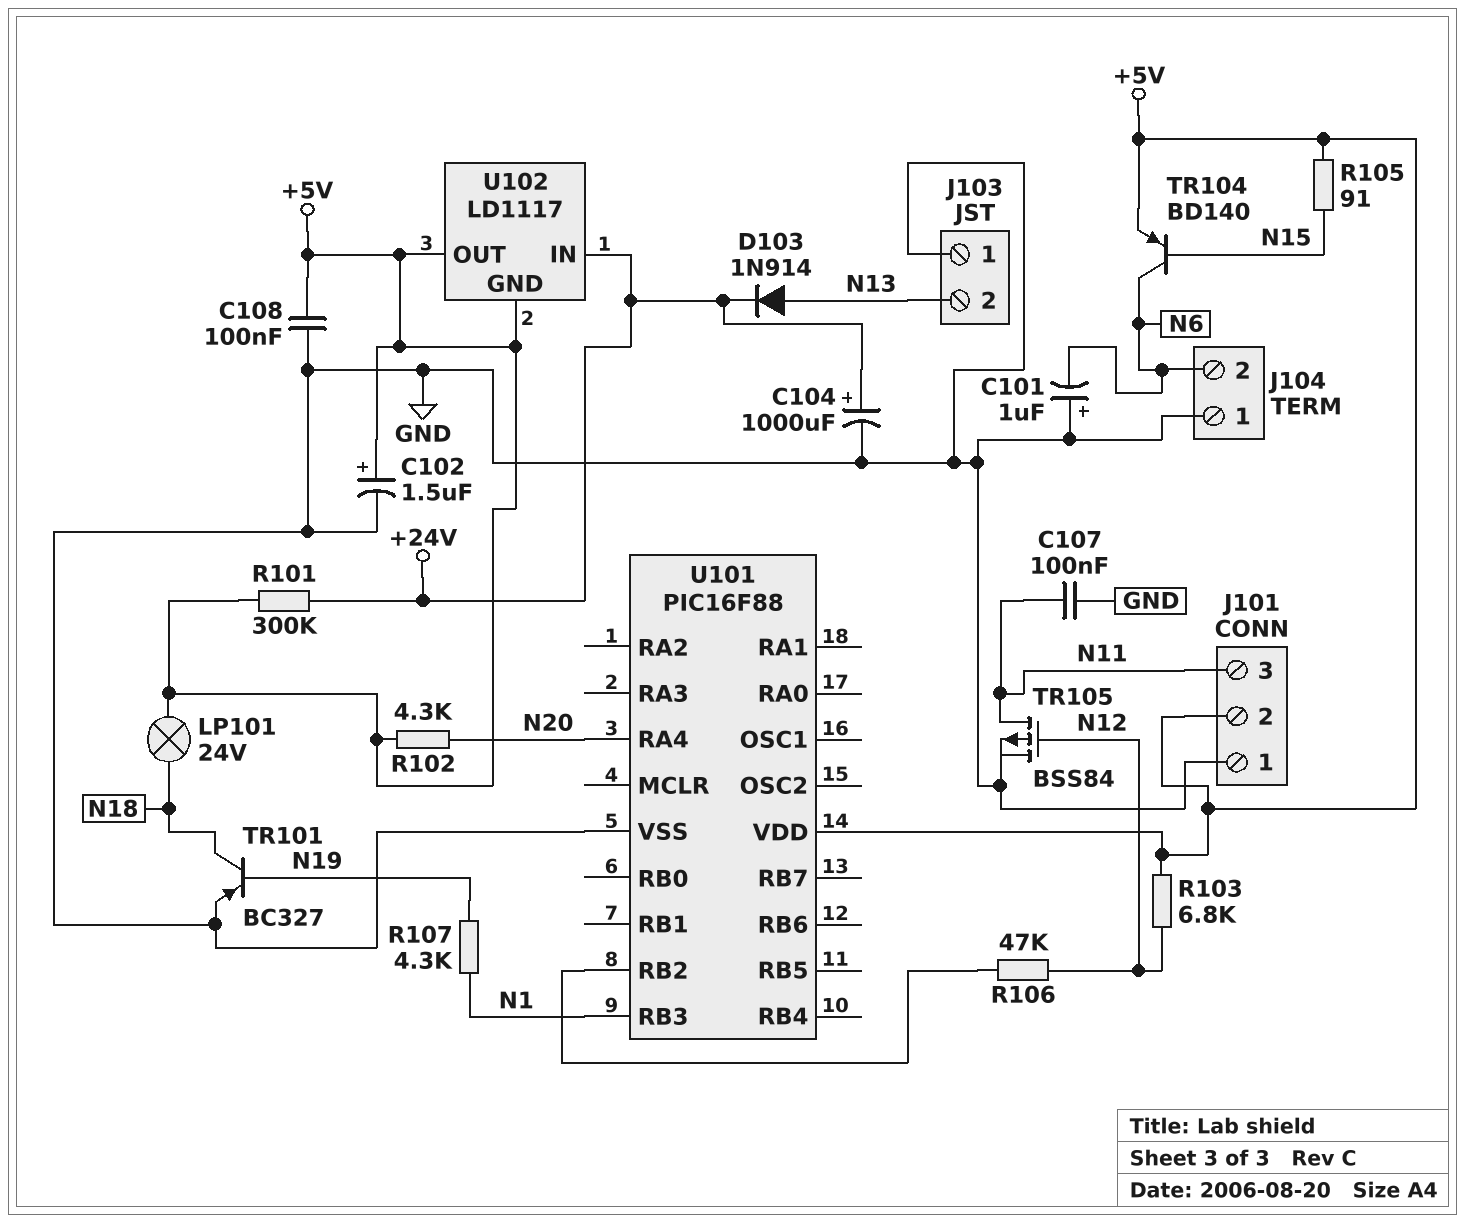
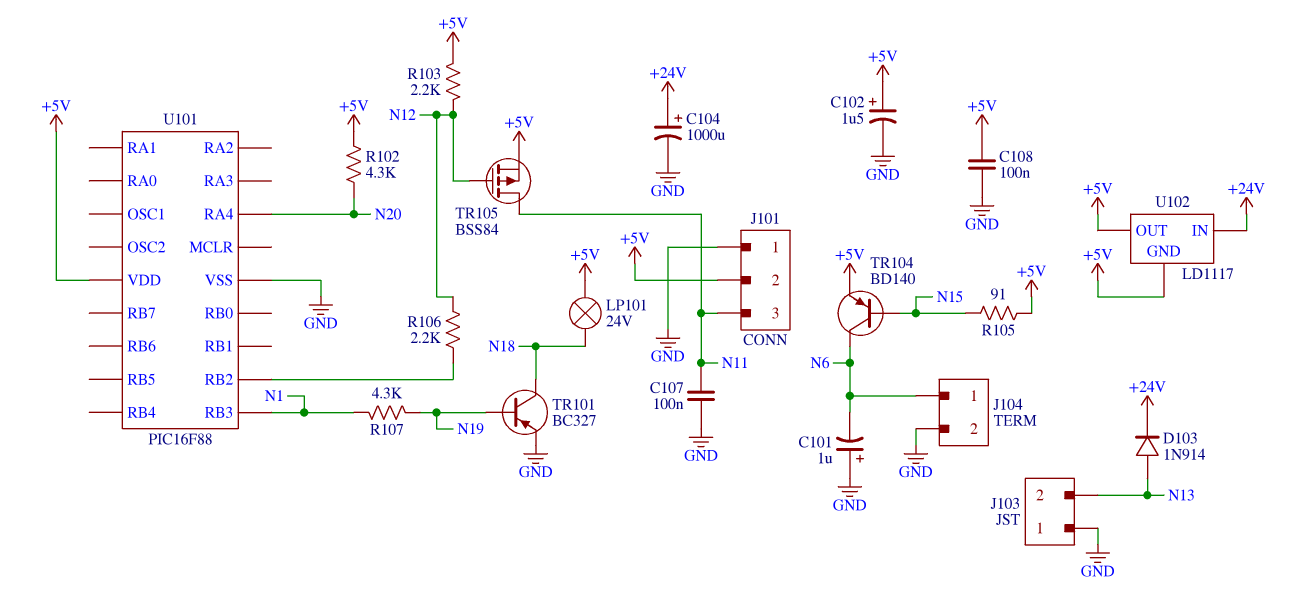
J104 pin 1: GND -> N6
J104 pin 2: N6 -> GND
R101: 300k (+5V, +24V) -> none
R103: 6.8k (+5V, N12) -> 2.2k (+5V, N12)
R106: 47k (N12, U101/RB2) -> 2.2k (N12, U101/RB2)
TR105: PMOS BSS84 (G N12, D N11, S GND) -> PMOS BSS84 (G N12, D N11, S +5V)

